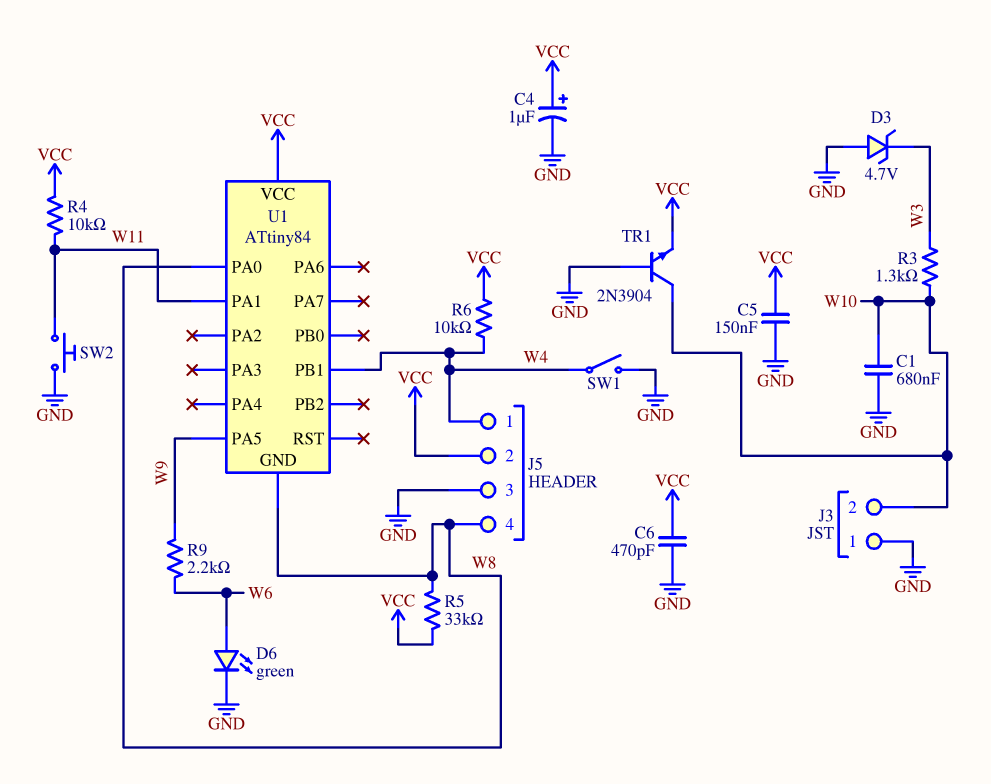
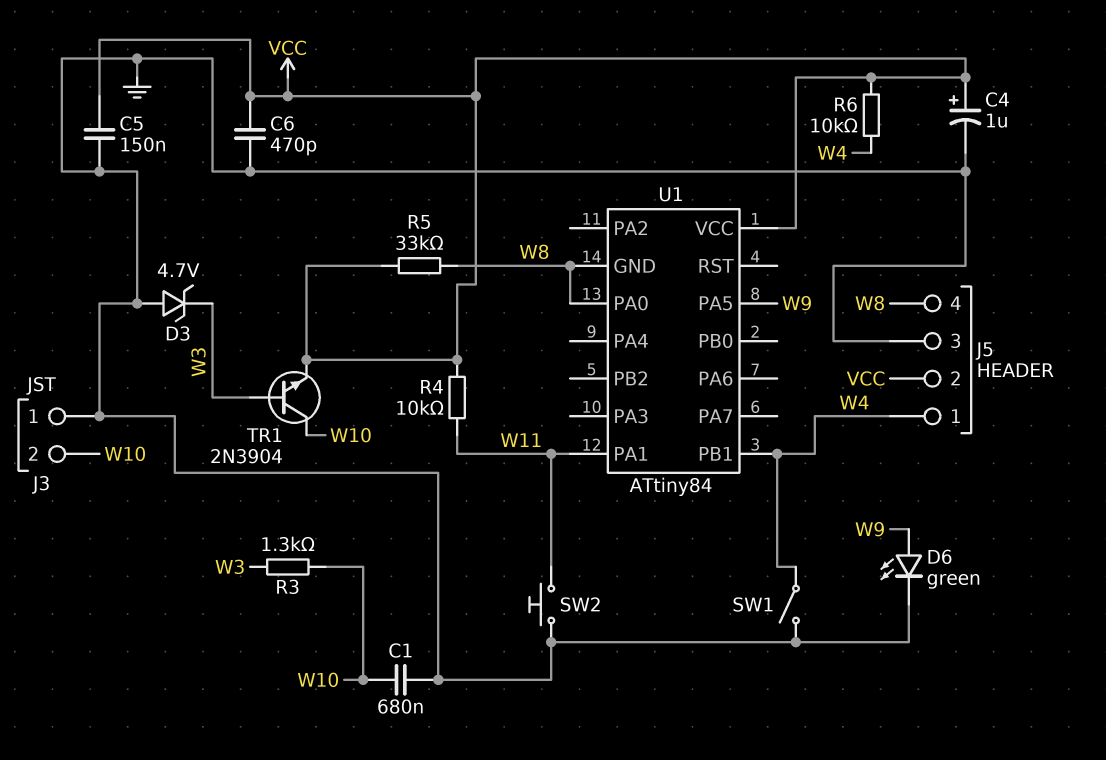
D6: LED green (A W6, K GND) -> LED green (A W9, K GND)
R9: 2.2k (W6, W9) -> none
TR1: NPN 2N3904 (B GND, C W10, E VCC) -> NPN 2N3904 (B W3, C W10, E VCC)

